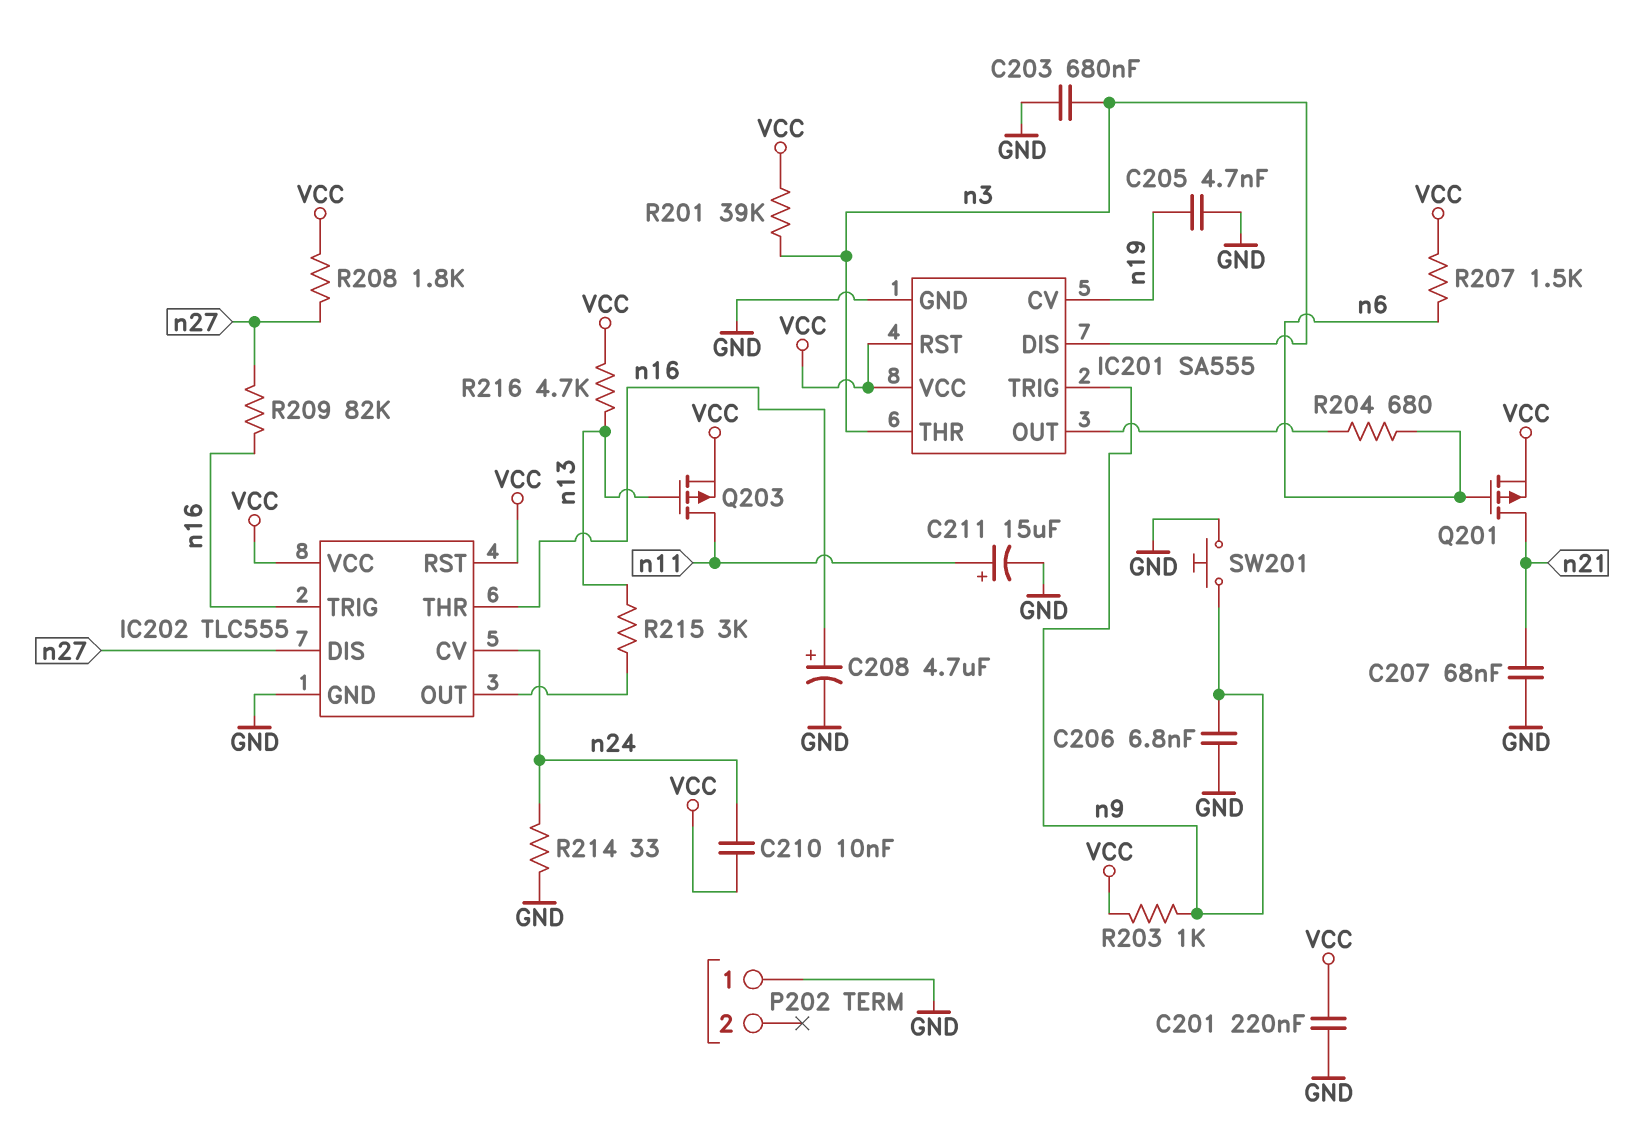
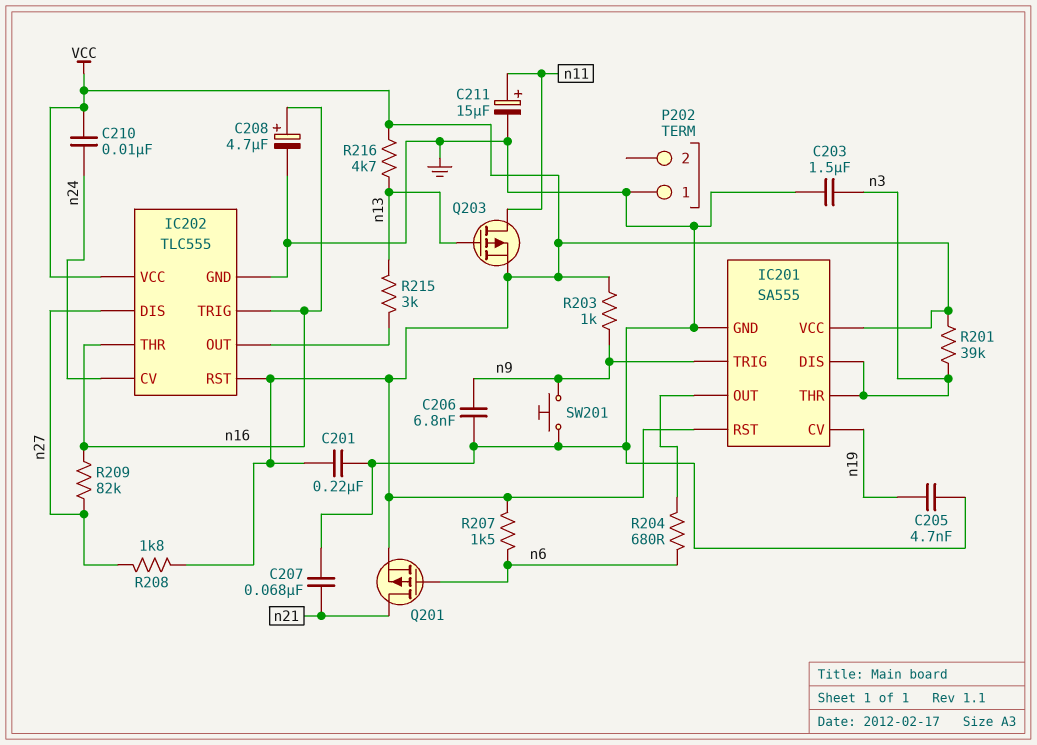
C203: 680nF (GND, n3) -> 1.5uF (GND, n3)
R214: 33 (GND, n24) -> none

